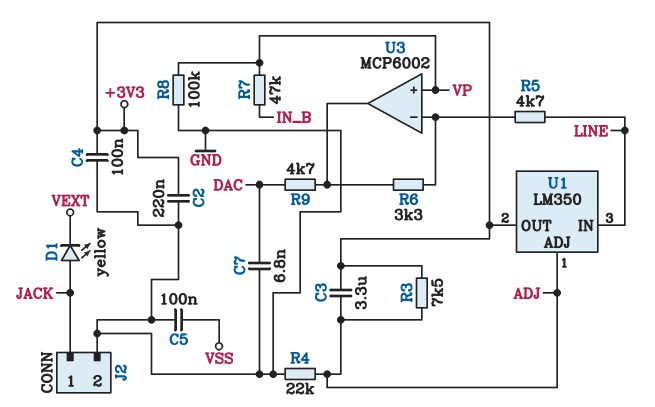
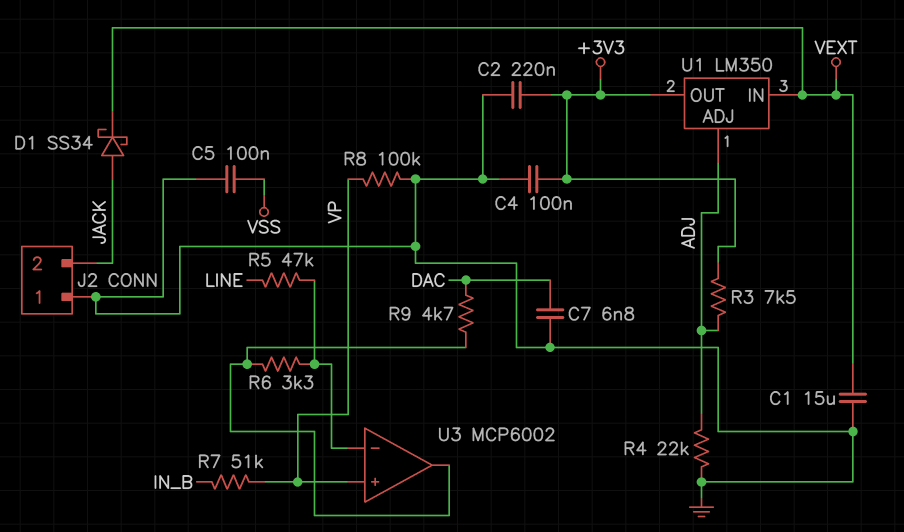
C1: none -> 15uF (GND, VEXT)
C3: 3.3uF (+3V3, ADJ) -> none
D1: LED yellow (A JACK, K VEXT) -> schottky SS34 (A JACK, K VEXT)
J2 pin 1: JACK -> GND
J2 pin 2: GND -> JACK
R5: 4.7k (LINE, U3/in-) -> 47k (LINE, U3/in-)
R7: 47k (IN_B, VP) -> 51k (IN_B, VP)
U1 pin IN: LINE -> VEXT

